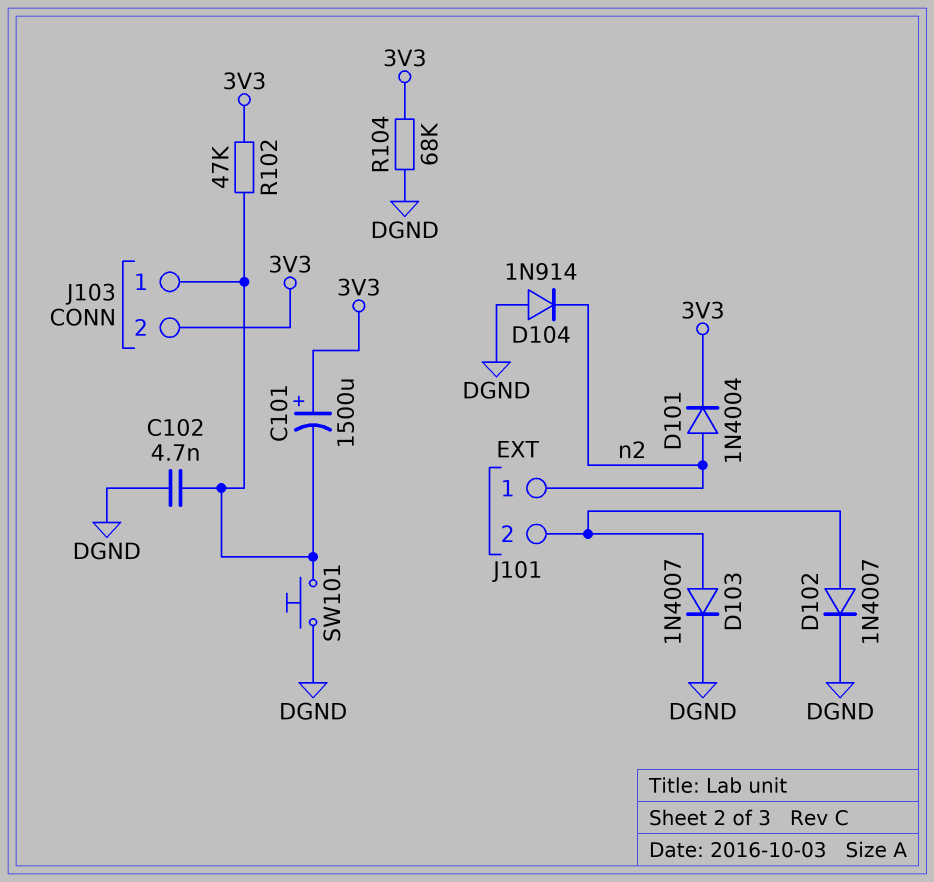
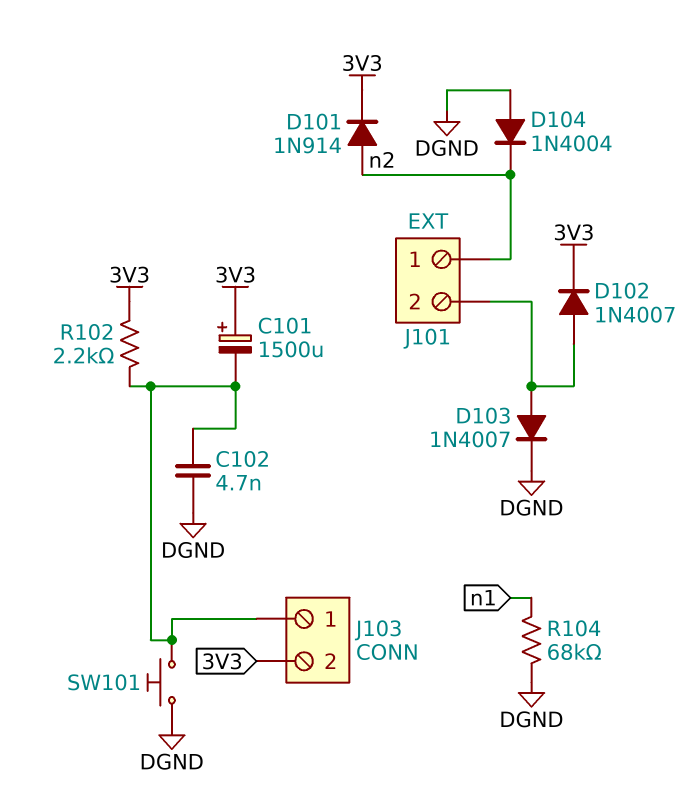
D101: diode 1N4004 (A n2, K 3V3) -> diode 1N914 (A n2, K 3V3)
D102: diode 1N4007 (A J101/2, K DGND) -> diode 1N4007 (A J101/2, K 3V3)
D104: diode 1N914 (A DGND, K n2) -> diode 1N4004 (A DGND, K n2)
R102: 47k (3V3, J103/1) -> 2.2k (3V3, J103/1)
R104: 68k (3V3, DGND) -> 68k (DGND, n1)

